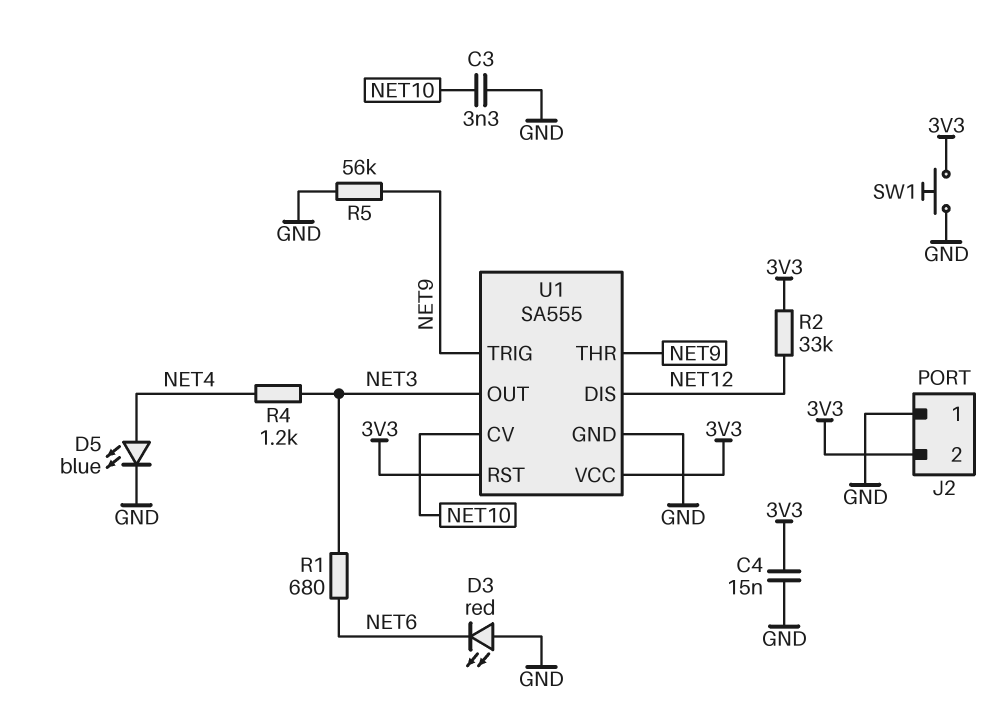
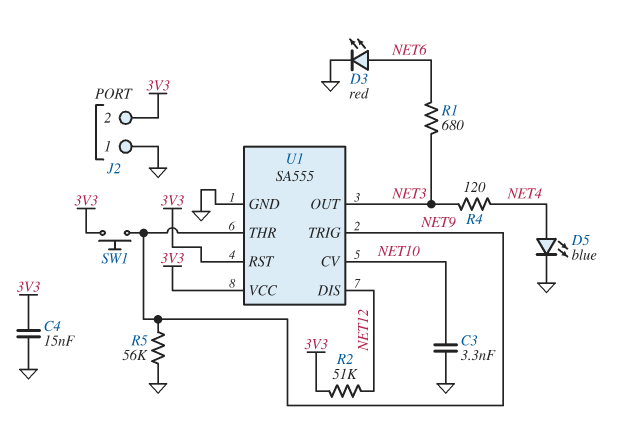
D3: LED red (A GND, K NET6) -> LED red (A NET6, K GND)
R2: 33k (3V3, NET12) -> 51k (3V3, NET12)
R4: 1.2k (NET3, NET4) -> 120 (NET3, NET4)
SW1: button (3V3, GND) -> button (3V3, NET9)

